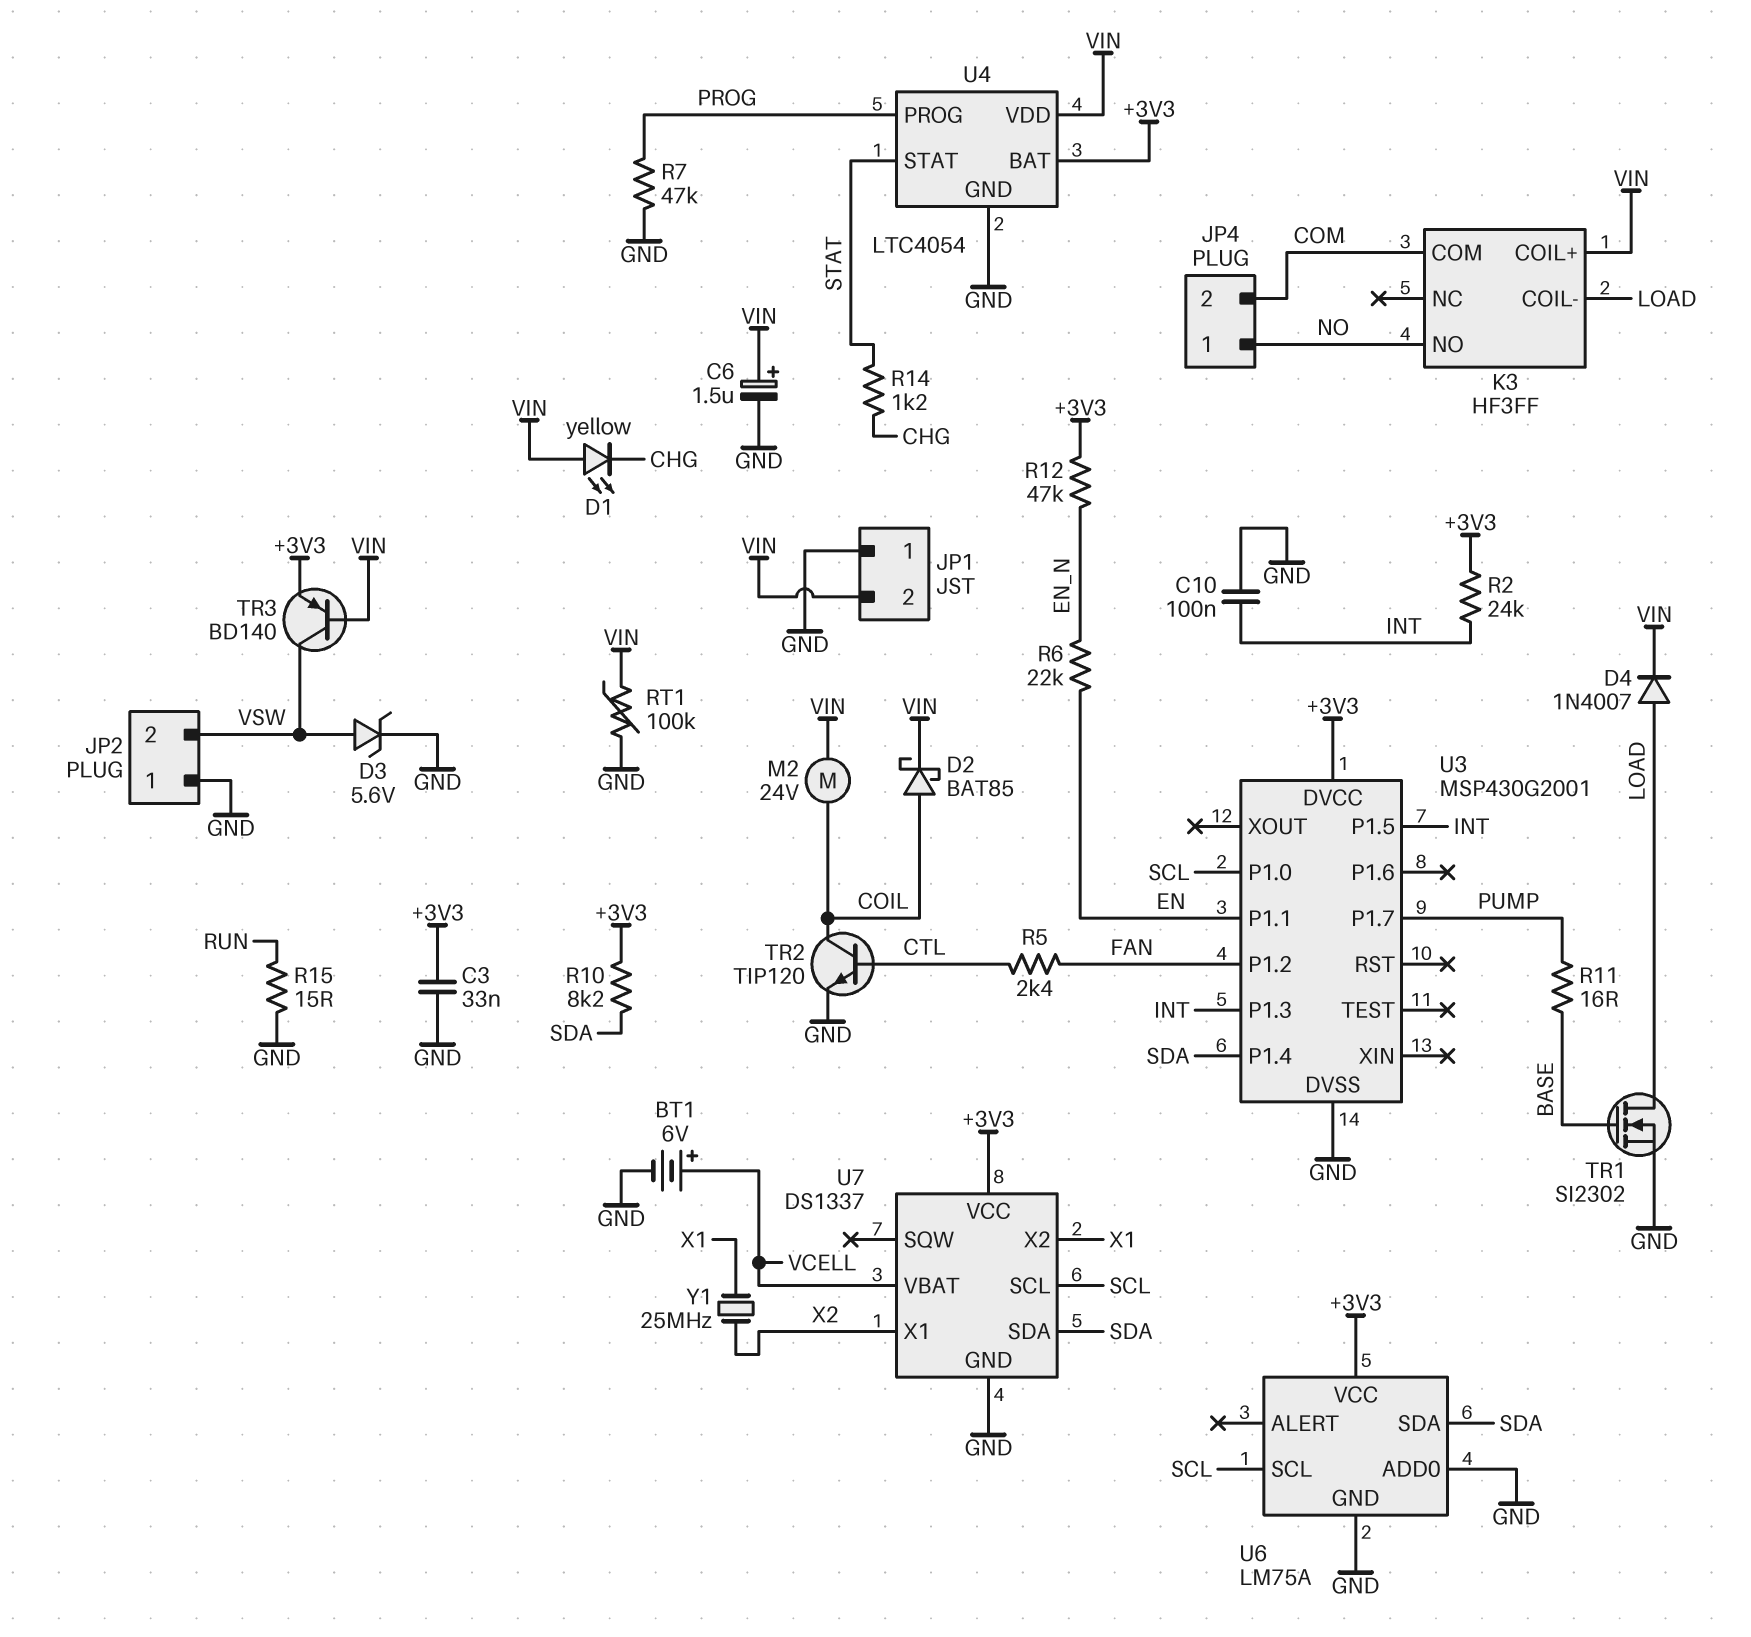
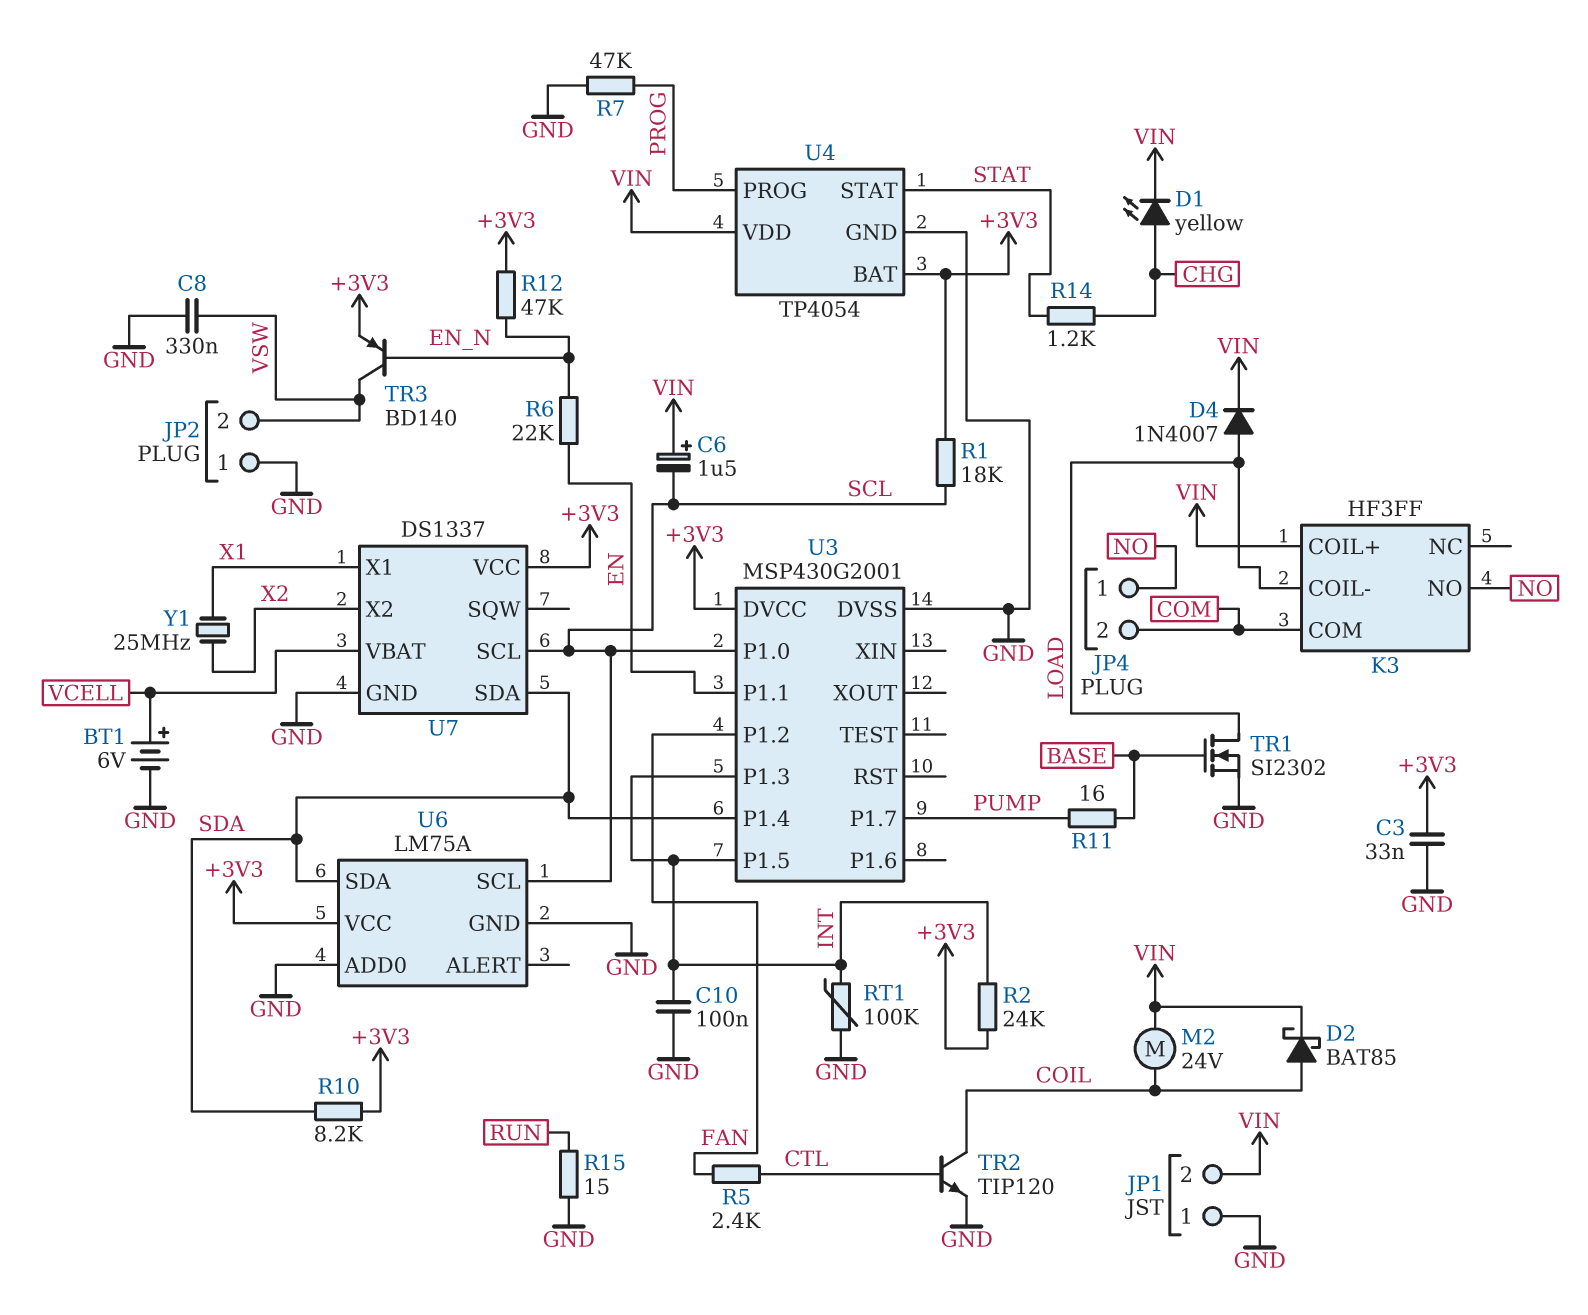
C6: 1.5uF (plus VIN, minus GND) -> 1.5uF (plus VIN, minus SCL)
C8: none -> 330nF (GND, VSW)
D1: LED yellow (A VIN, K CHG) -> LED yellow (A CHG, K VIN)
D3: zener 5.6V (A VSW, K GND) -> none
R1: none -> 18k (+3V3, SCL)
RT1: 100k (GND, VIN) -> 100k (GND, INT)
TR3: PNP BD140 (B VIN, C VSW, E +3V3) -> PNP BD140 (B EN_N, C VSW, E +3V3)
U4: LTC4054 -> TP4054
U7 pin X1: X2 -> X1
U7 pin X2: X1 -> X2

